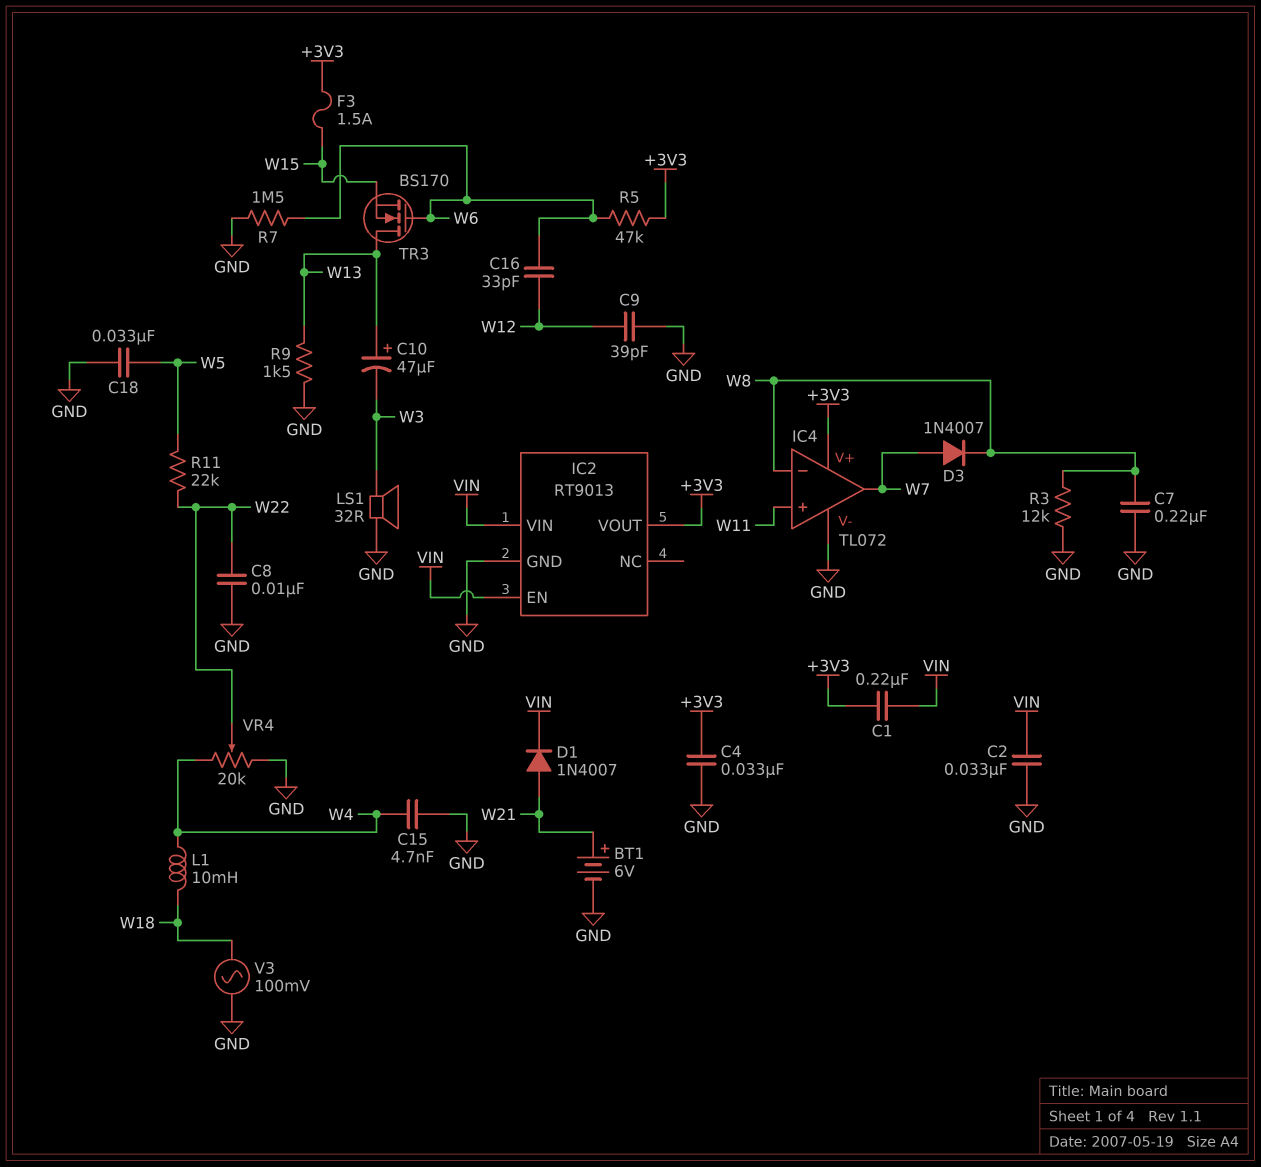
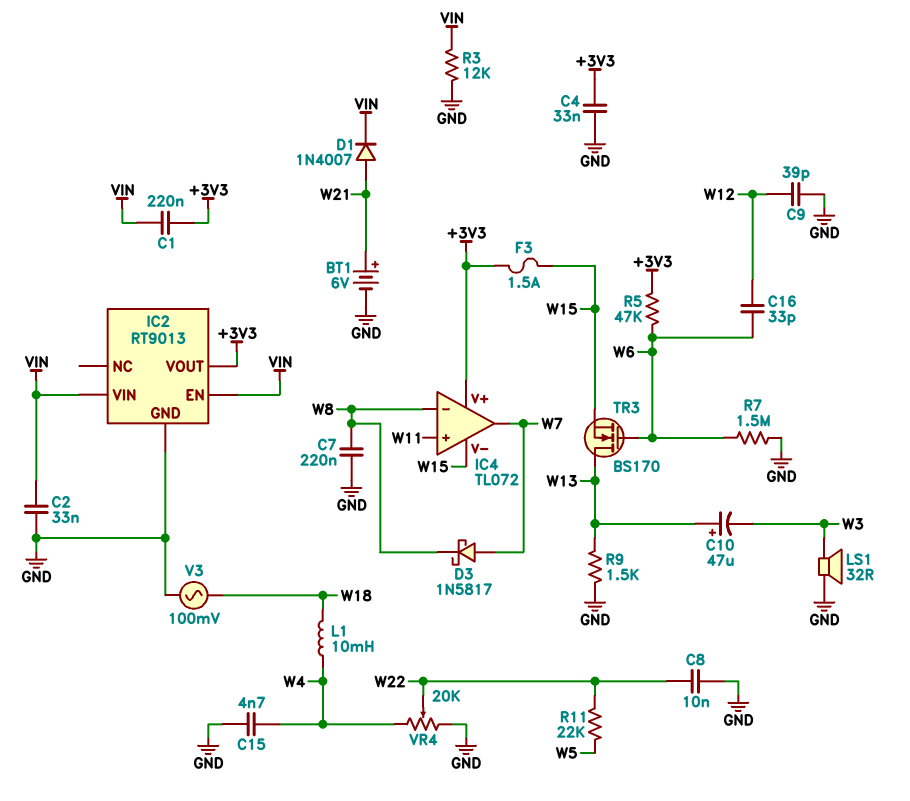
C18: 33nF (GND, W5) -> none
D3: diode 1N4007 (A W7, K W8) -> schottky 1N5817 (A W7, K W8)
IC4 pin V-: GND -> W15
R3: 12k (GND, W8) -> 12k (GND, VIN)

